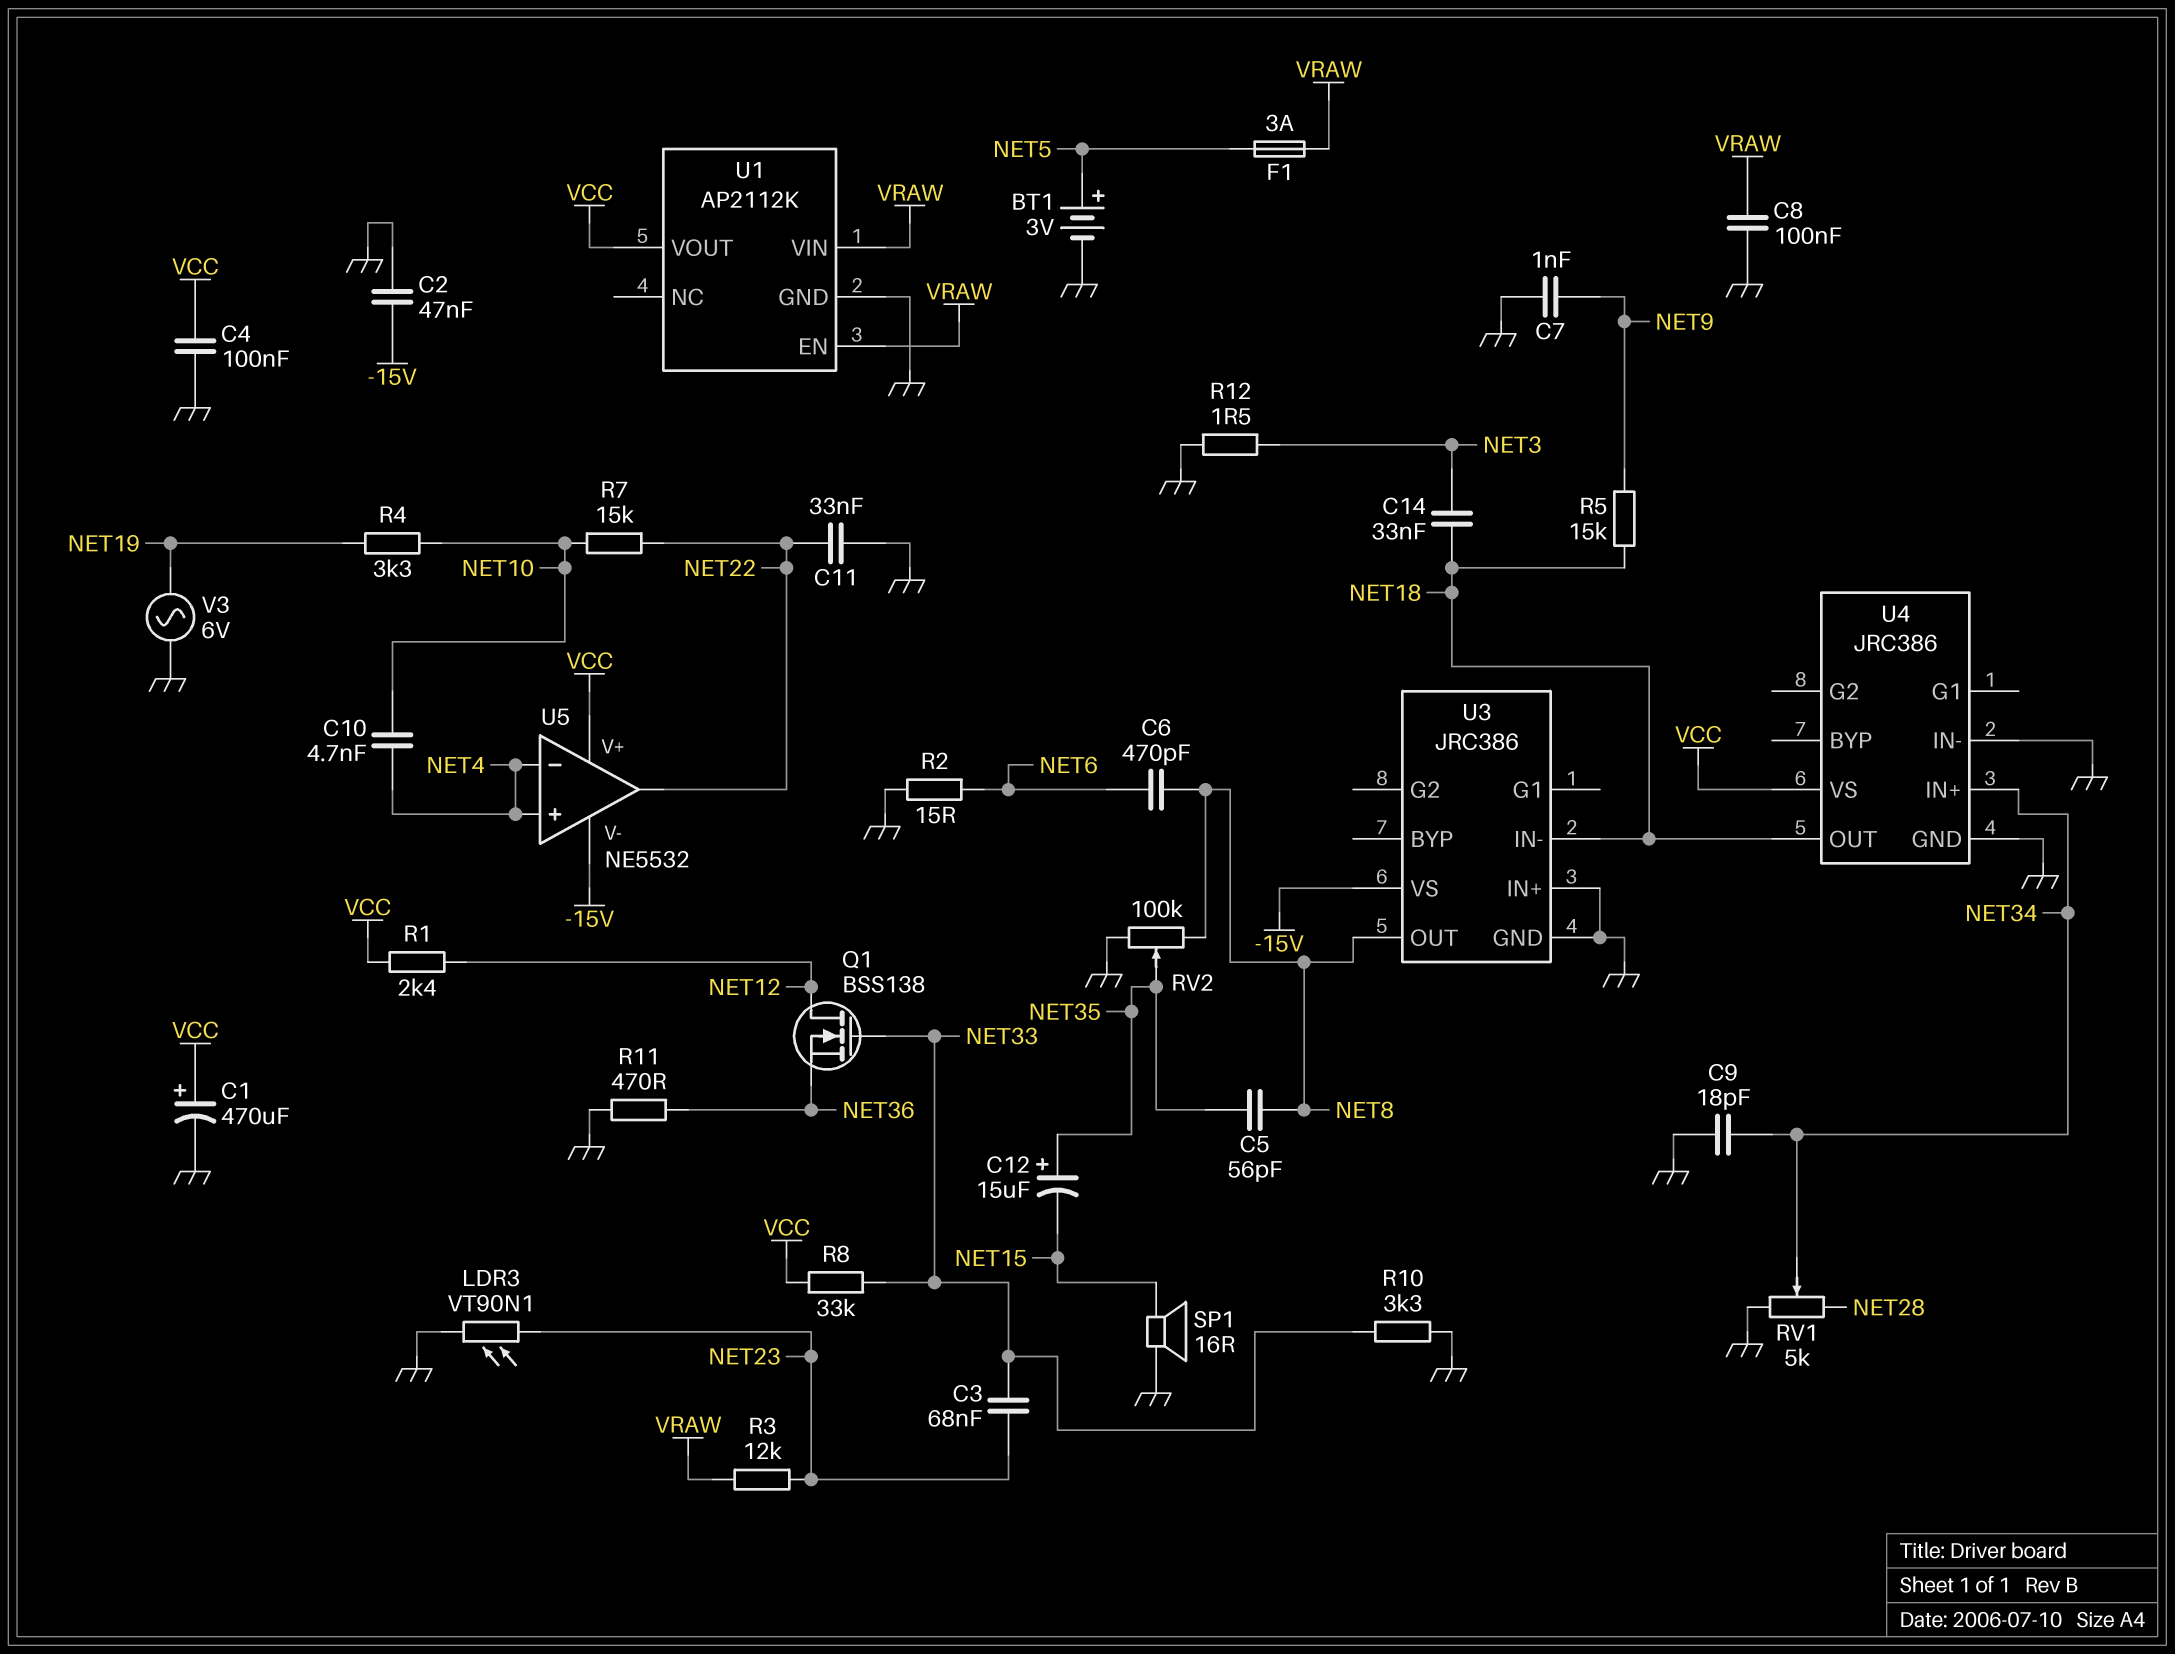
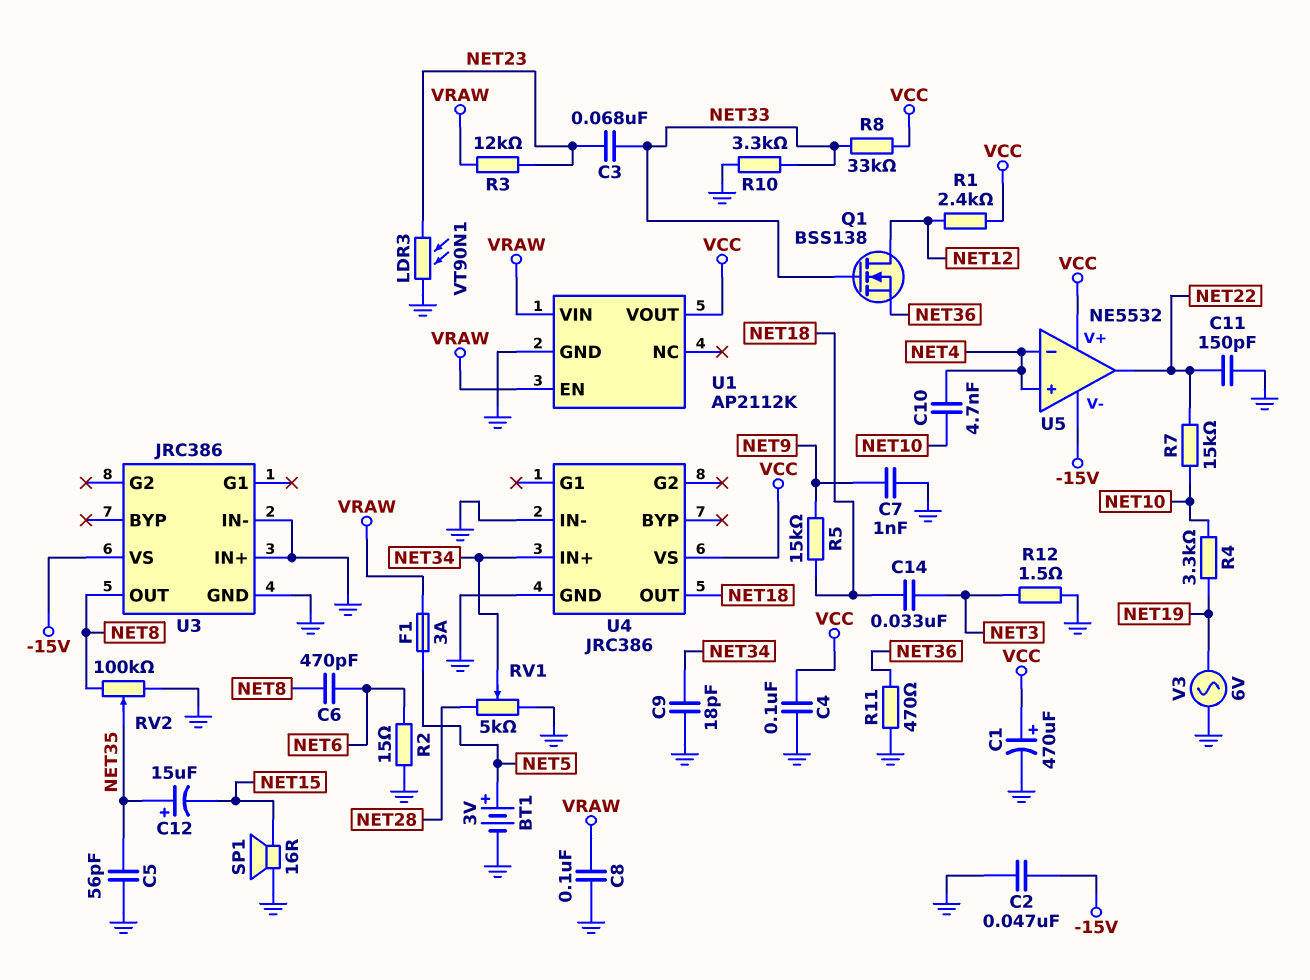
C5: 56pF (NET8, NET35) -> 56pF (GND, NET35)
C11: 33nF (GND, NET22) -> 150pF (GND, NET22)
U3 pin IN-: NET18 -> GND

